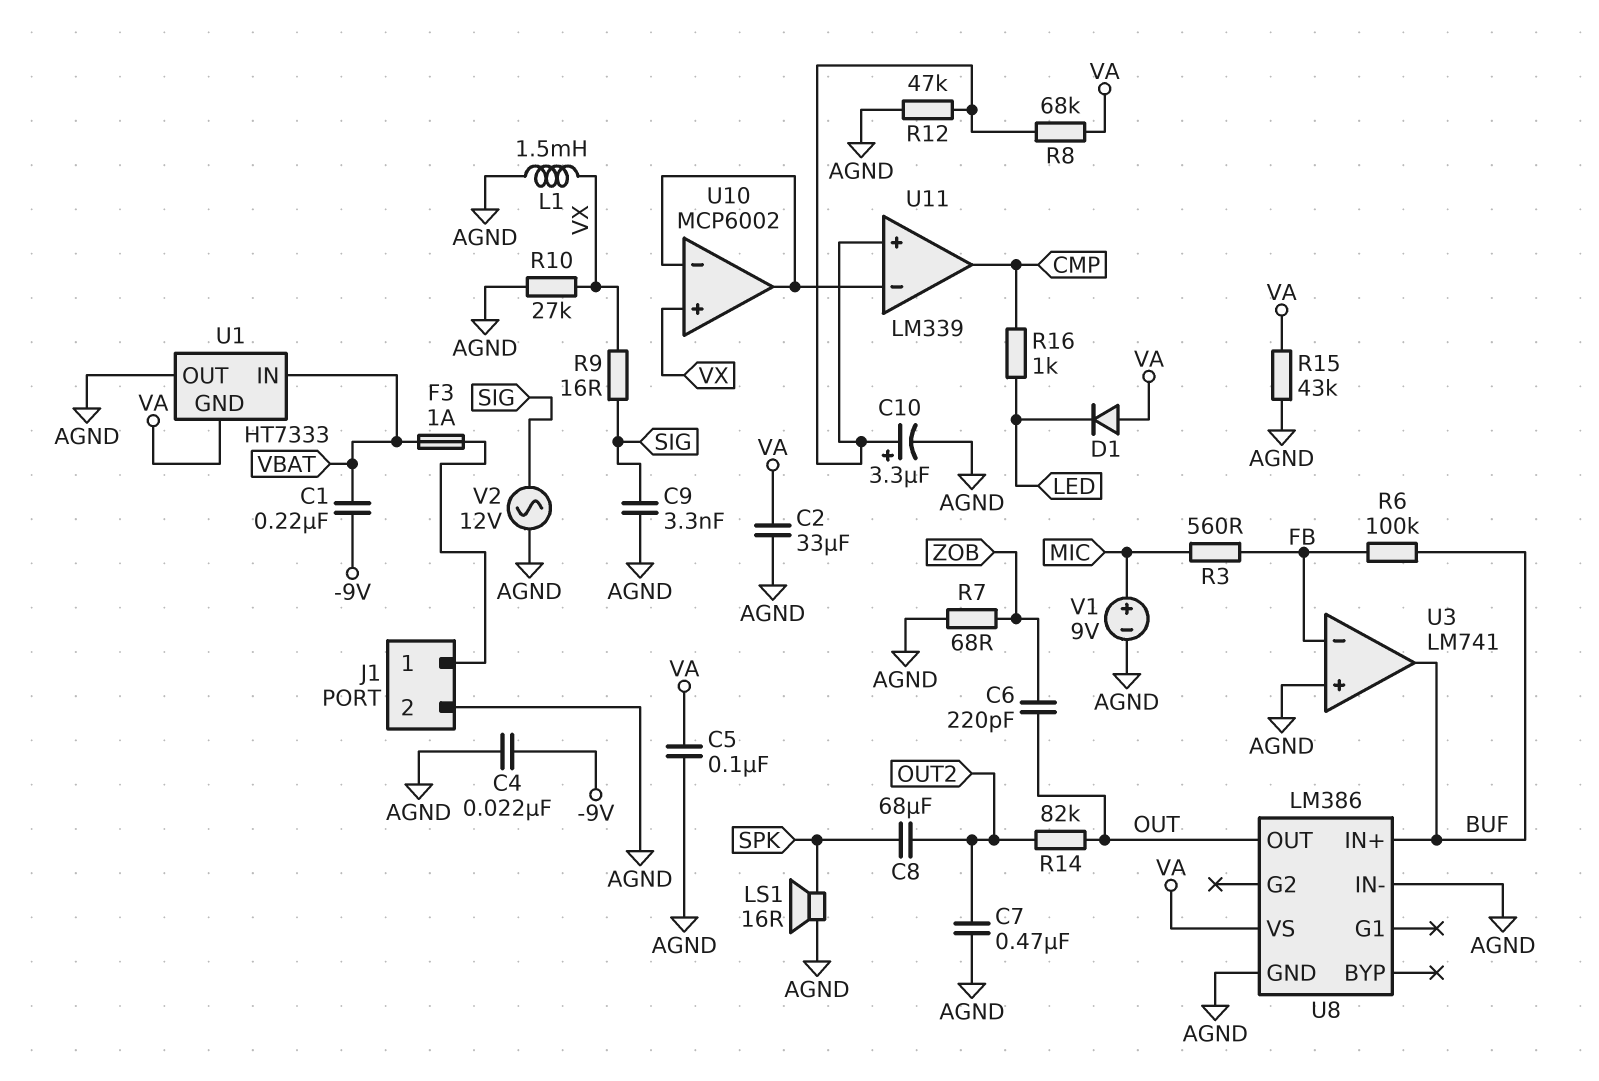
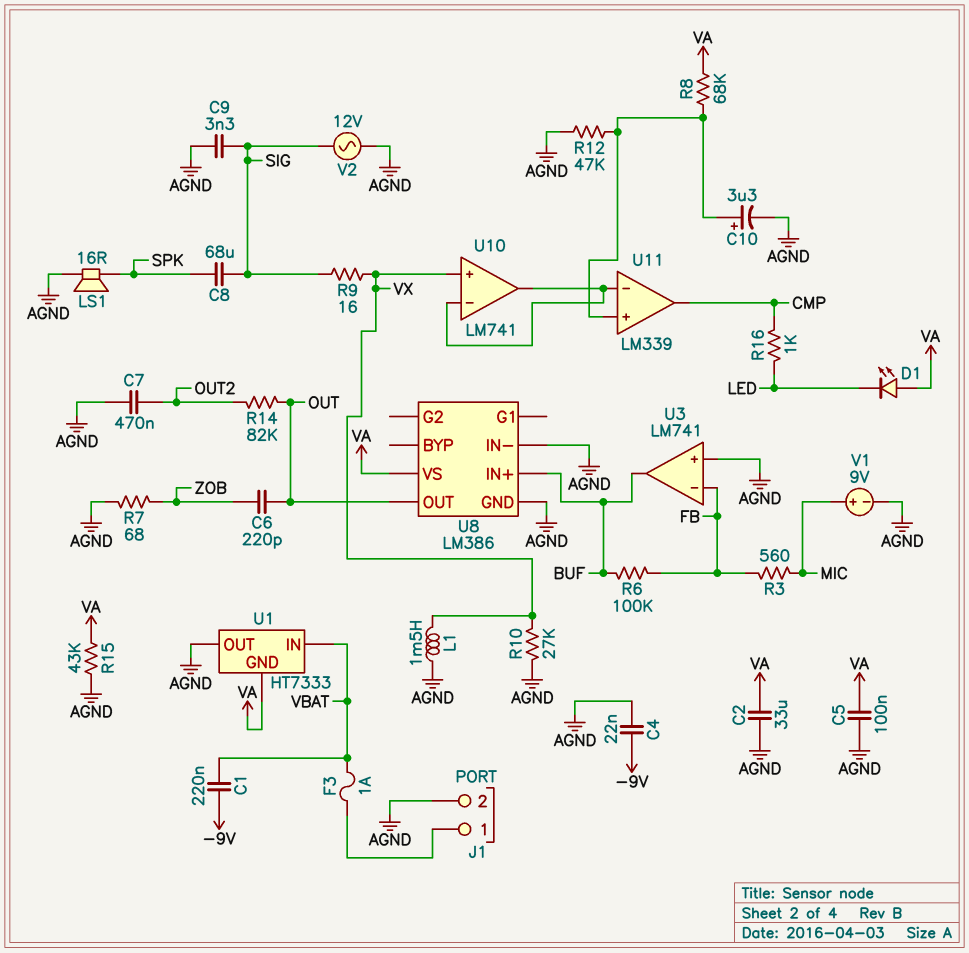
C8: 68uF (OUT2, SPK) -> 68uF (SIG, SPK)
D1: diode (A VA, K LED) -> LED (A VA, K LED)
U10: MCP6002 -> LM741

